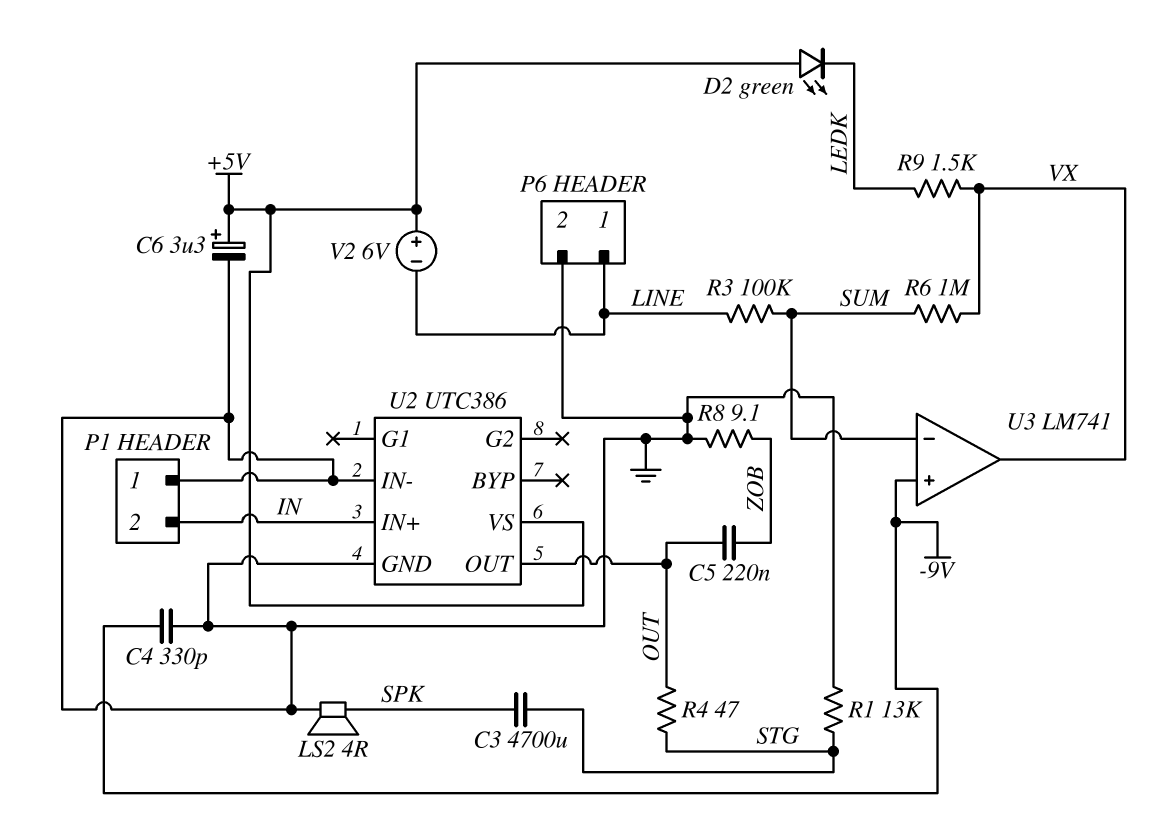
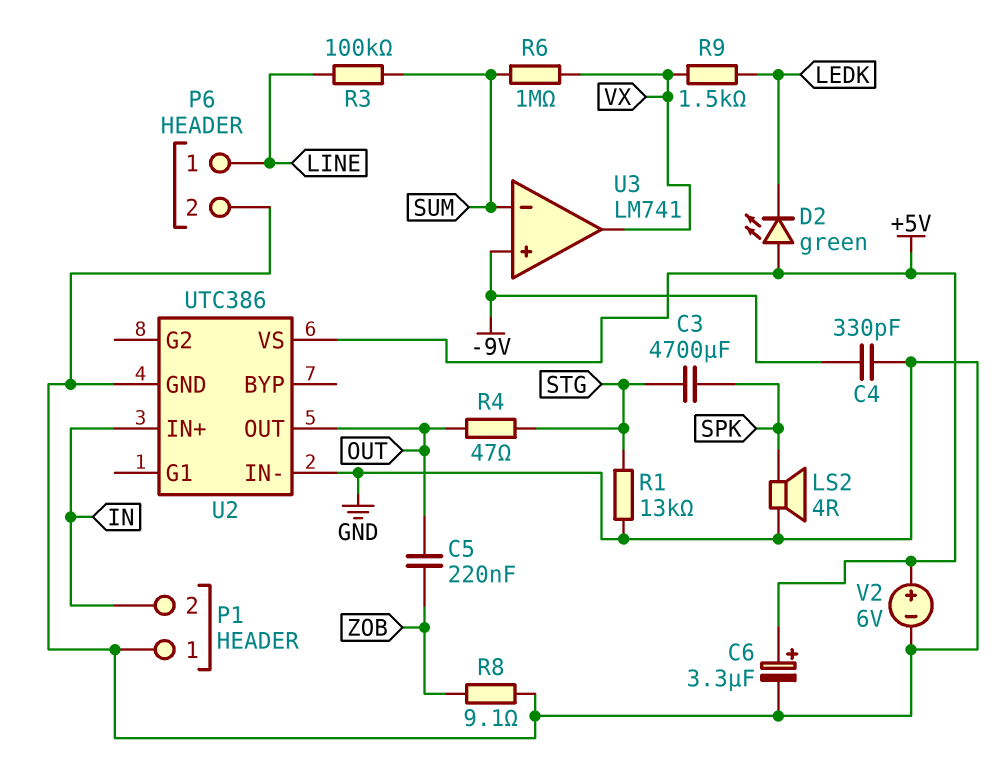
V2: 6V (plus +5V, minus LINE) -> 6V (plus +5V, minus GND)

